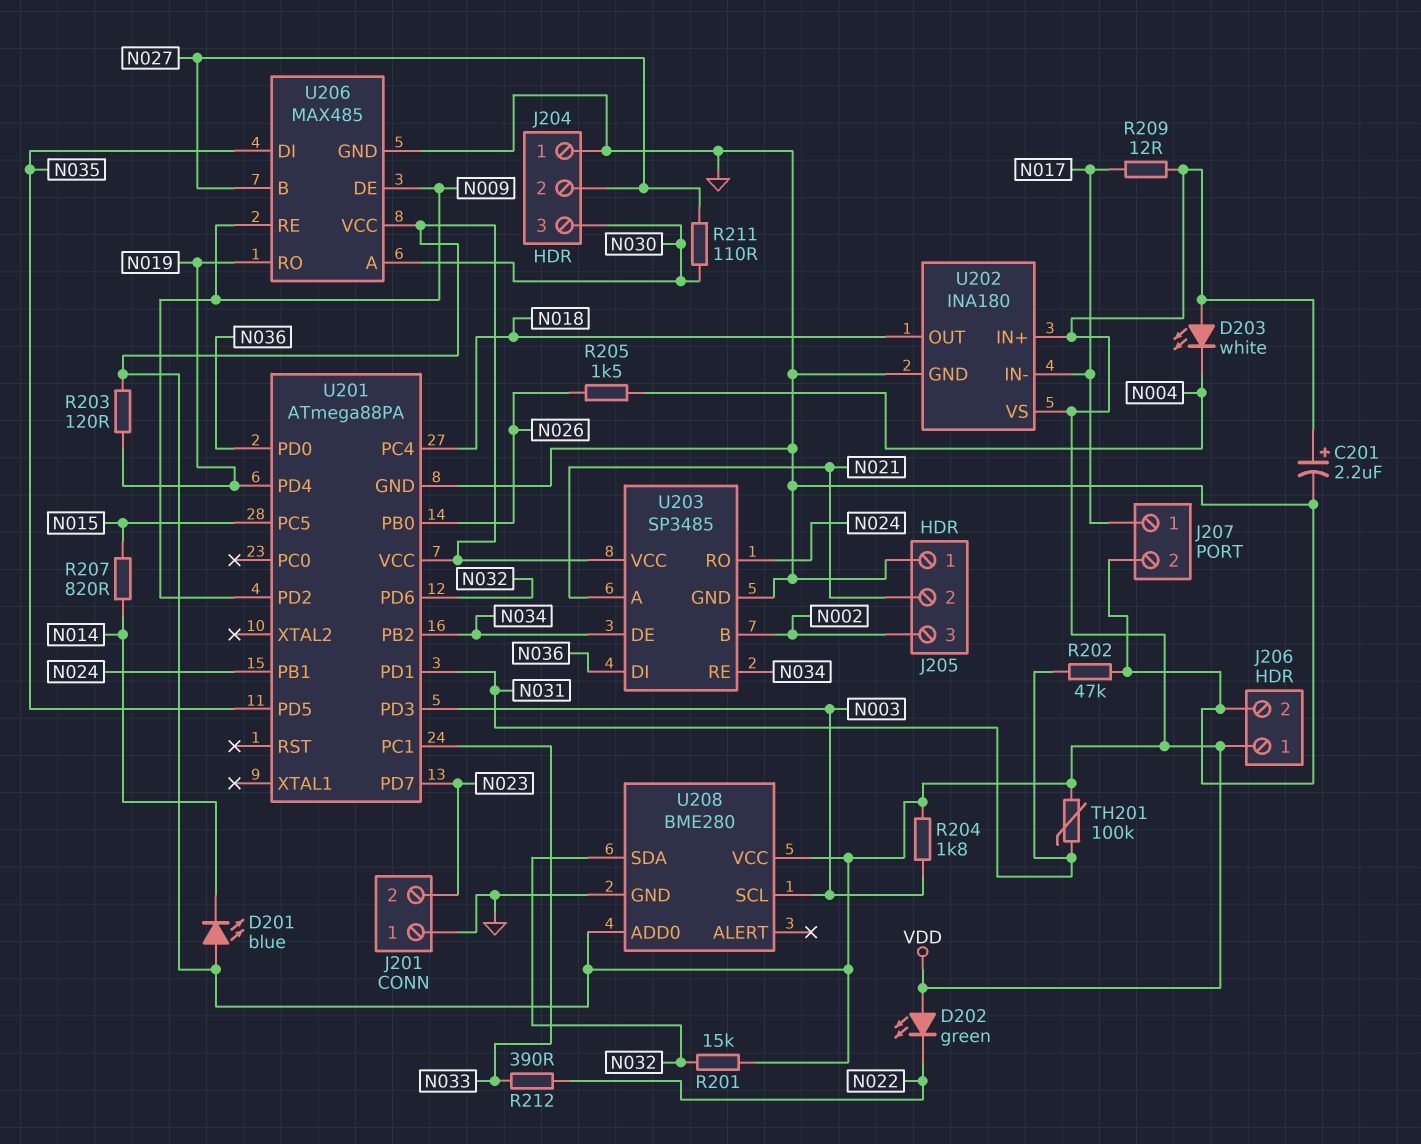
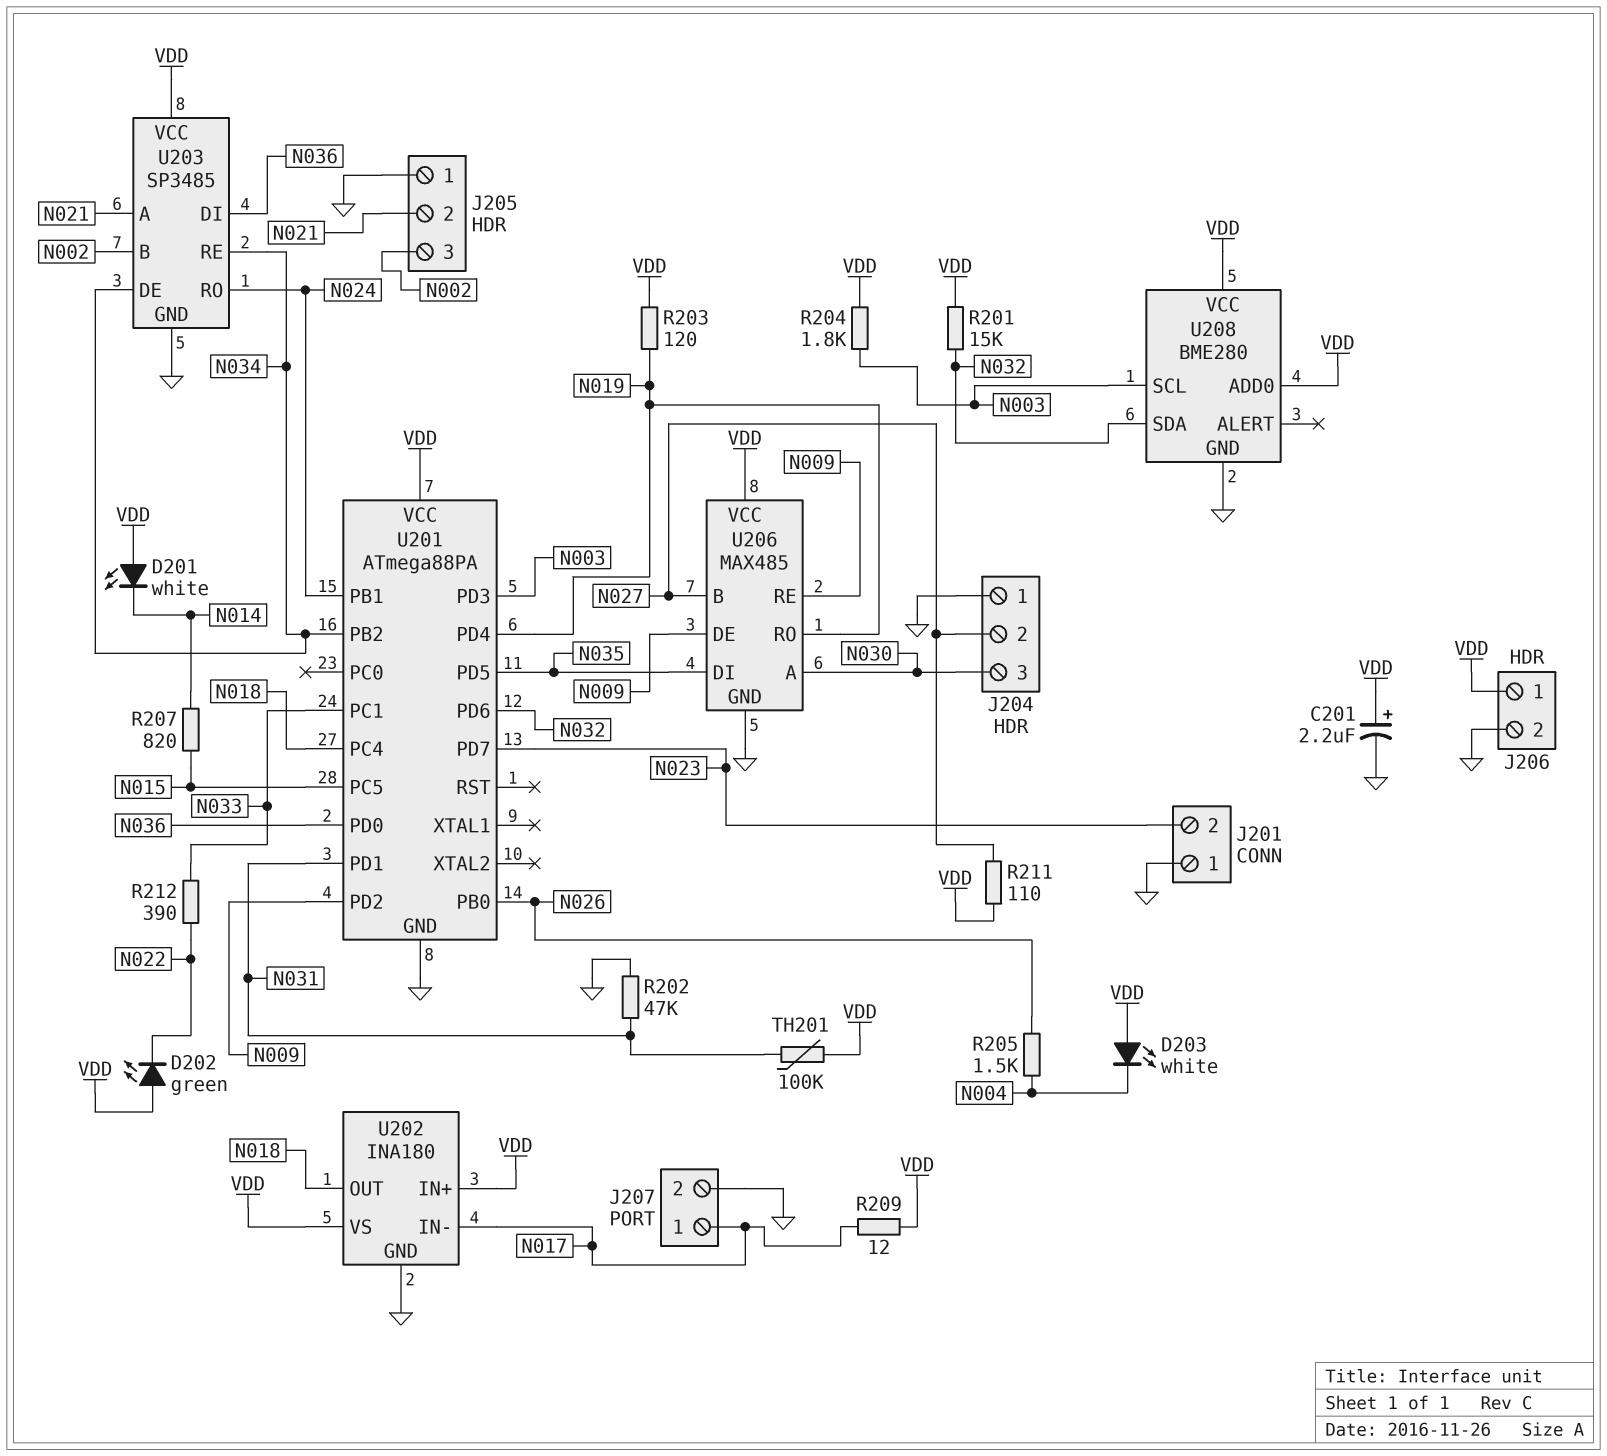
D201: LED blue (A VDD, K N014) -> LED white (A VDD, K N014)
R211: 110 (N027, N030) -> 110 (N027, VDD)

